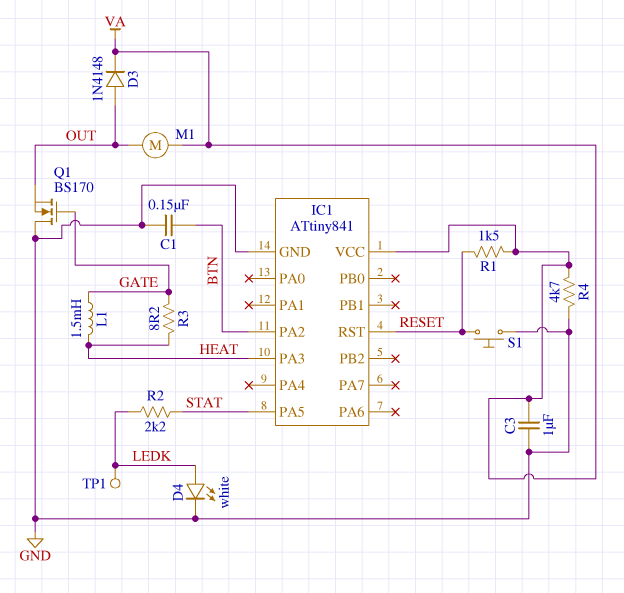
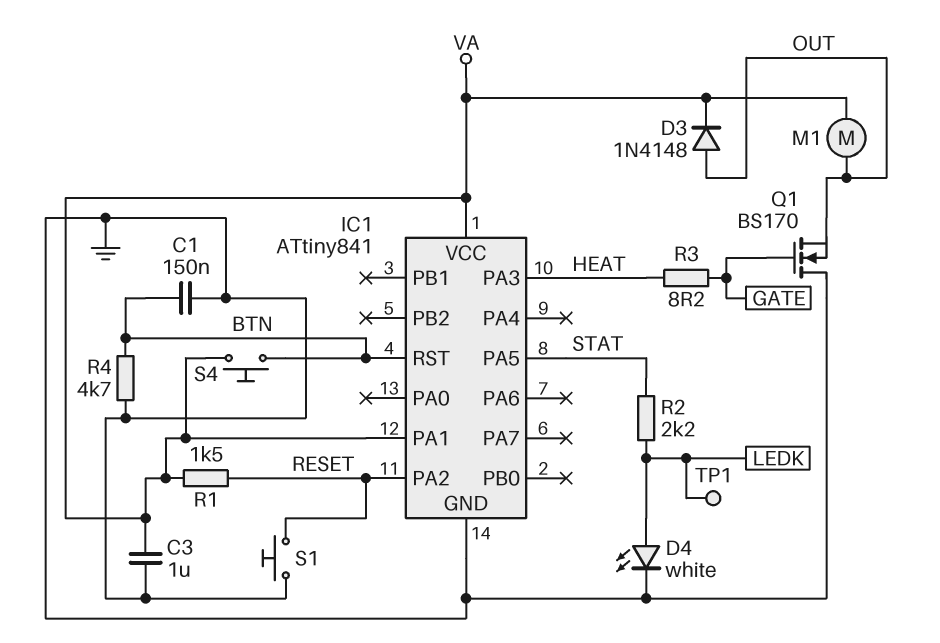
IC1 pin PA1: none -> VA
IC1 pin PA2: BTN -> RESET
IC1 pin RST: RESET -> BTN
L1: 1.5mH (GATE, HEAT) -> none
R4: 4.7k (GND, VA) -> 4.7k (BTN, GND)
S4: none -> button (BTN, VA)

